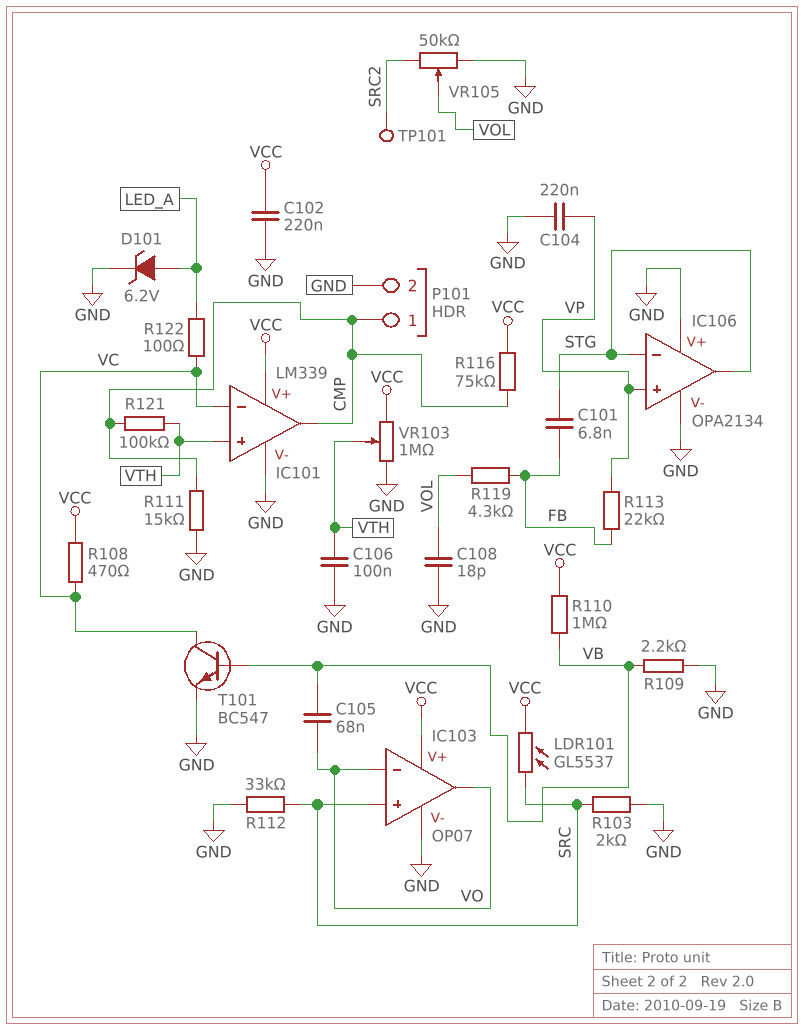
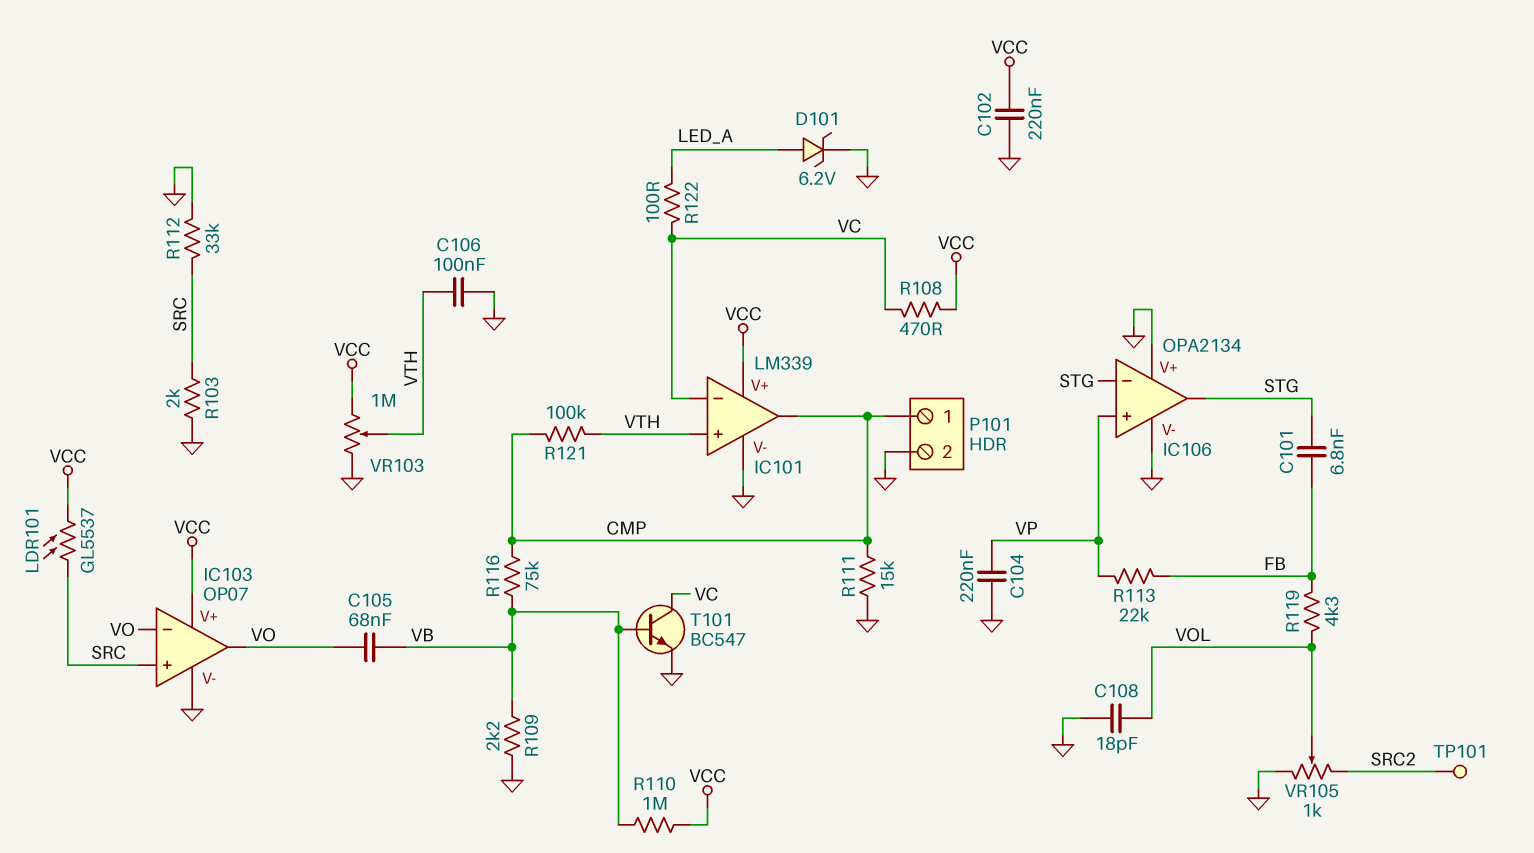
R116: 75k (CMP, VCC) -> 75k (CMP, VB)
VR105: 50k (GND, SRC2, wiper VOL) -> 1k (GND, SRC2, wiper VOL)

